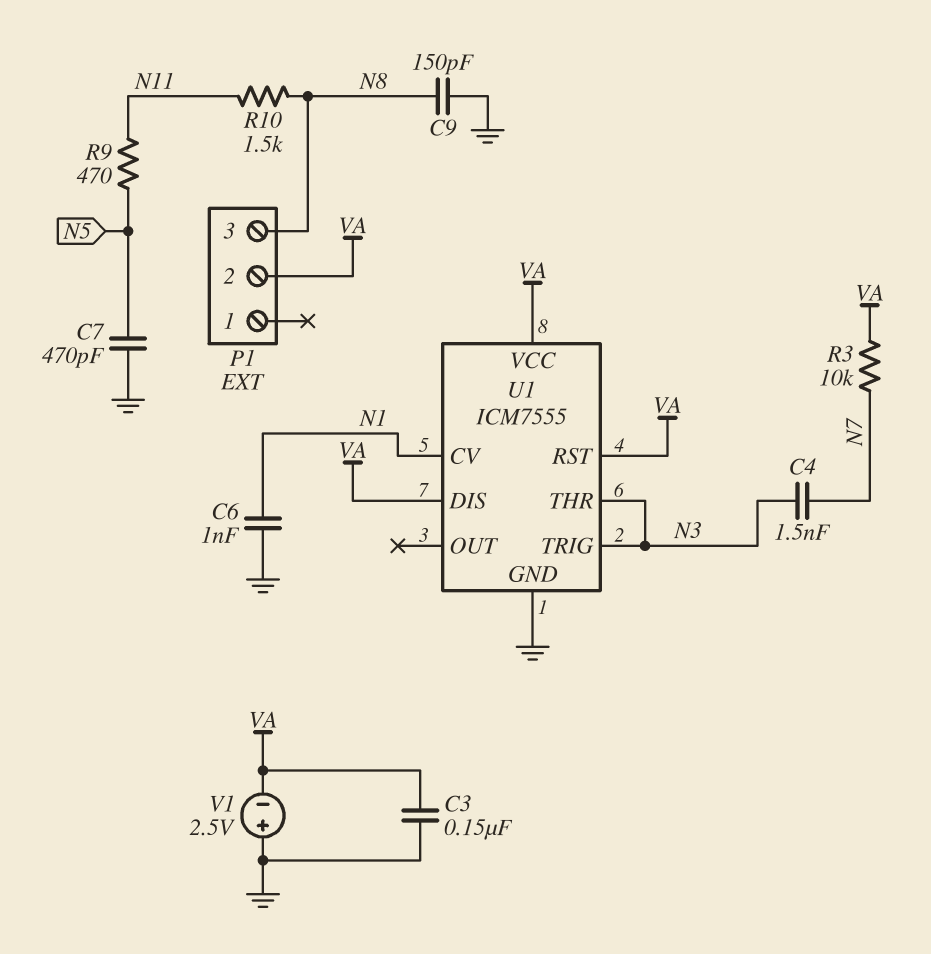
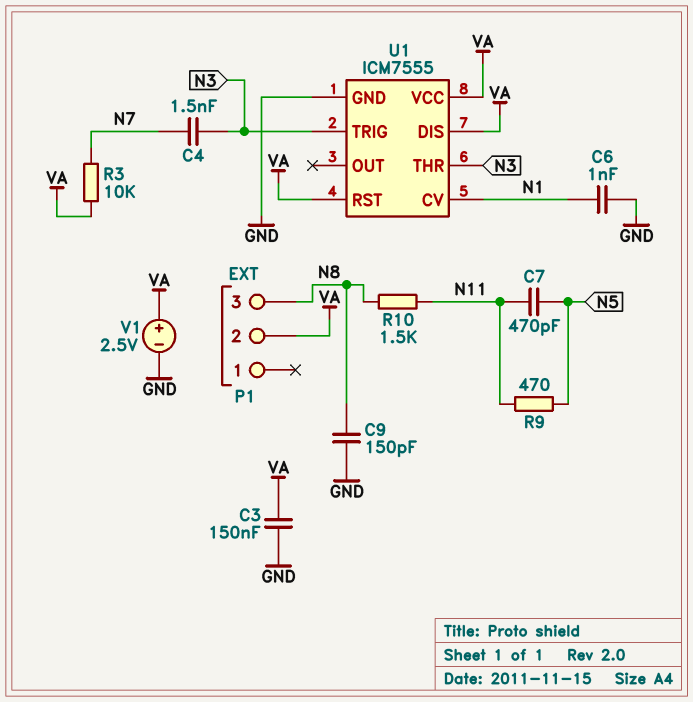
C7: 470pF (GND, N5) -> 470pF (N5, N11)
V1: 2.5V (plus GND, minus VA) -> 2.5V (plus VA, minus GND)

